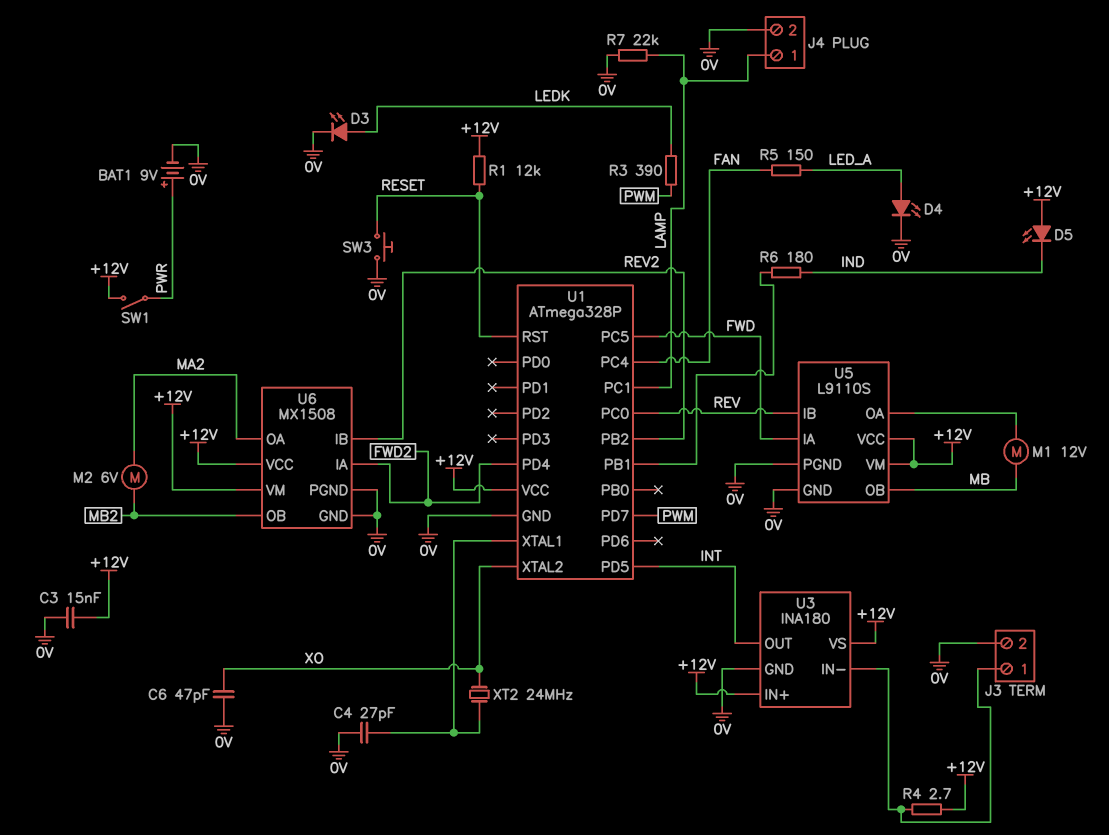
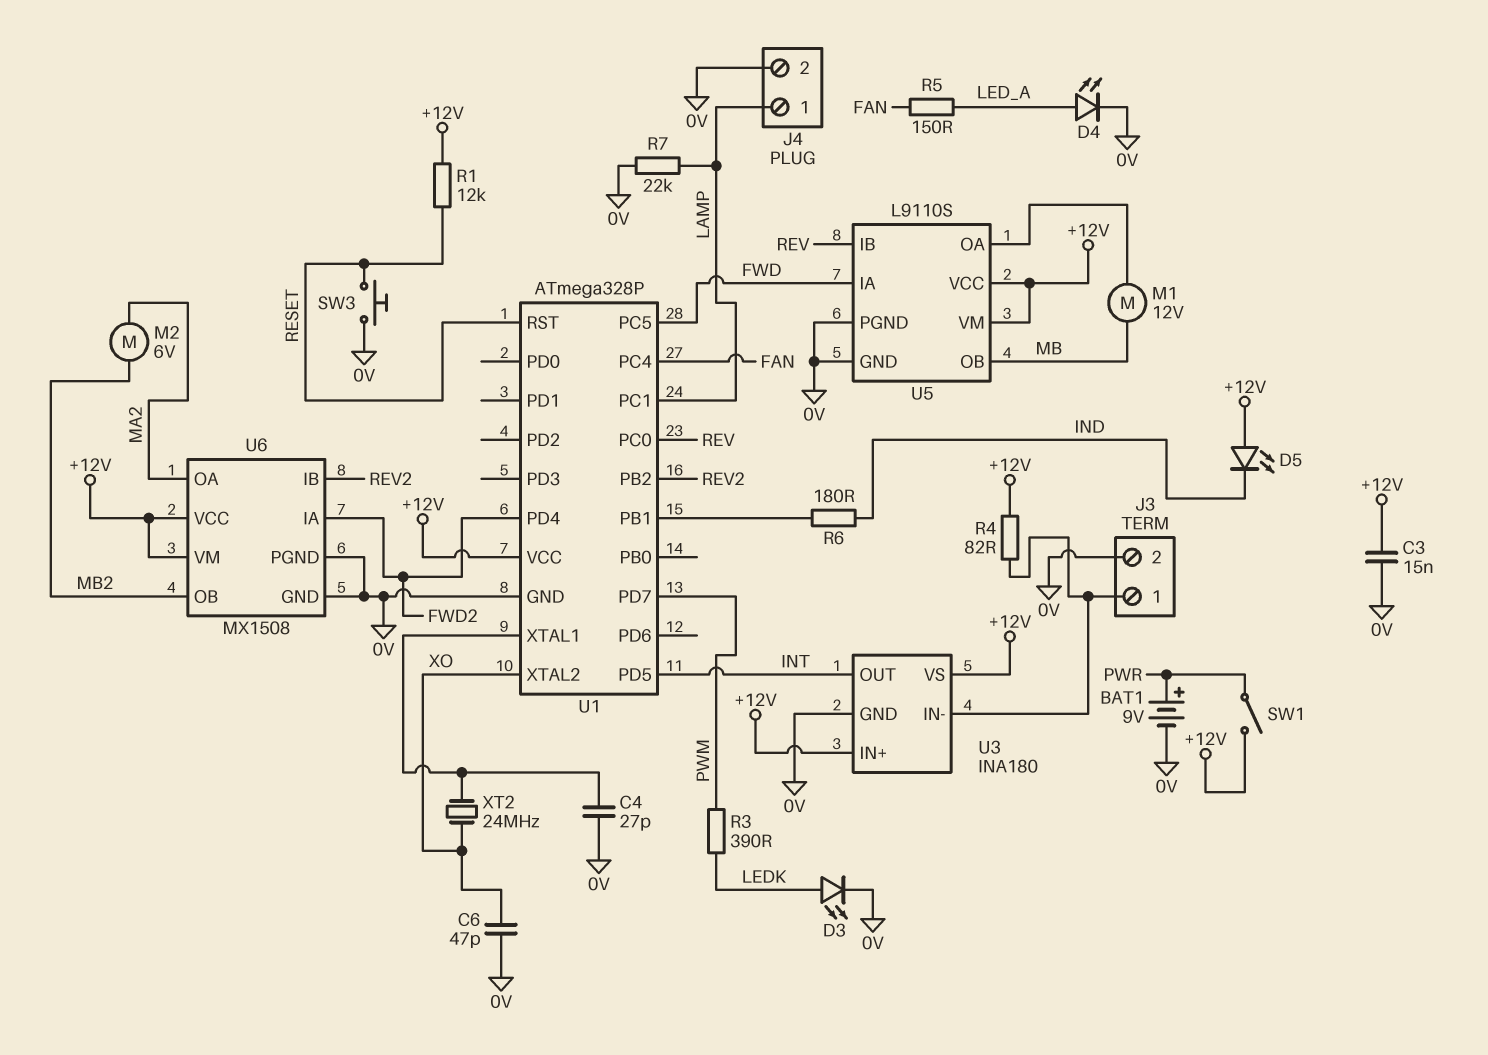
R4: 2.7 (+12V, J3/1) -> 82 (+12V, J3/1)

